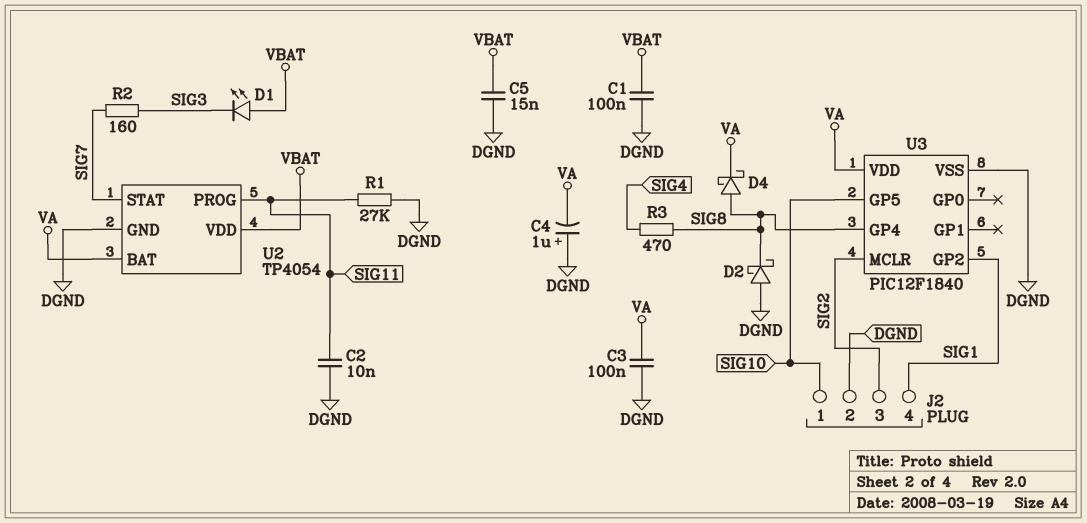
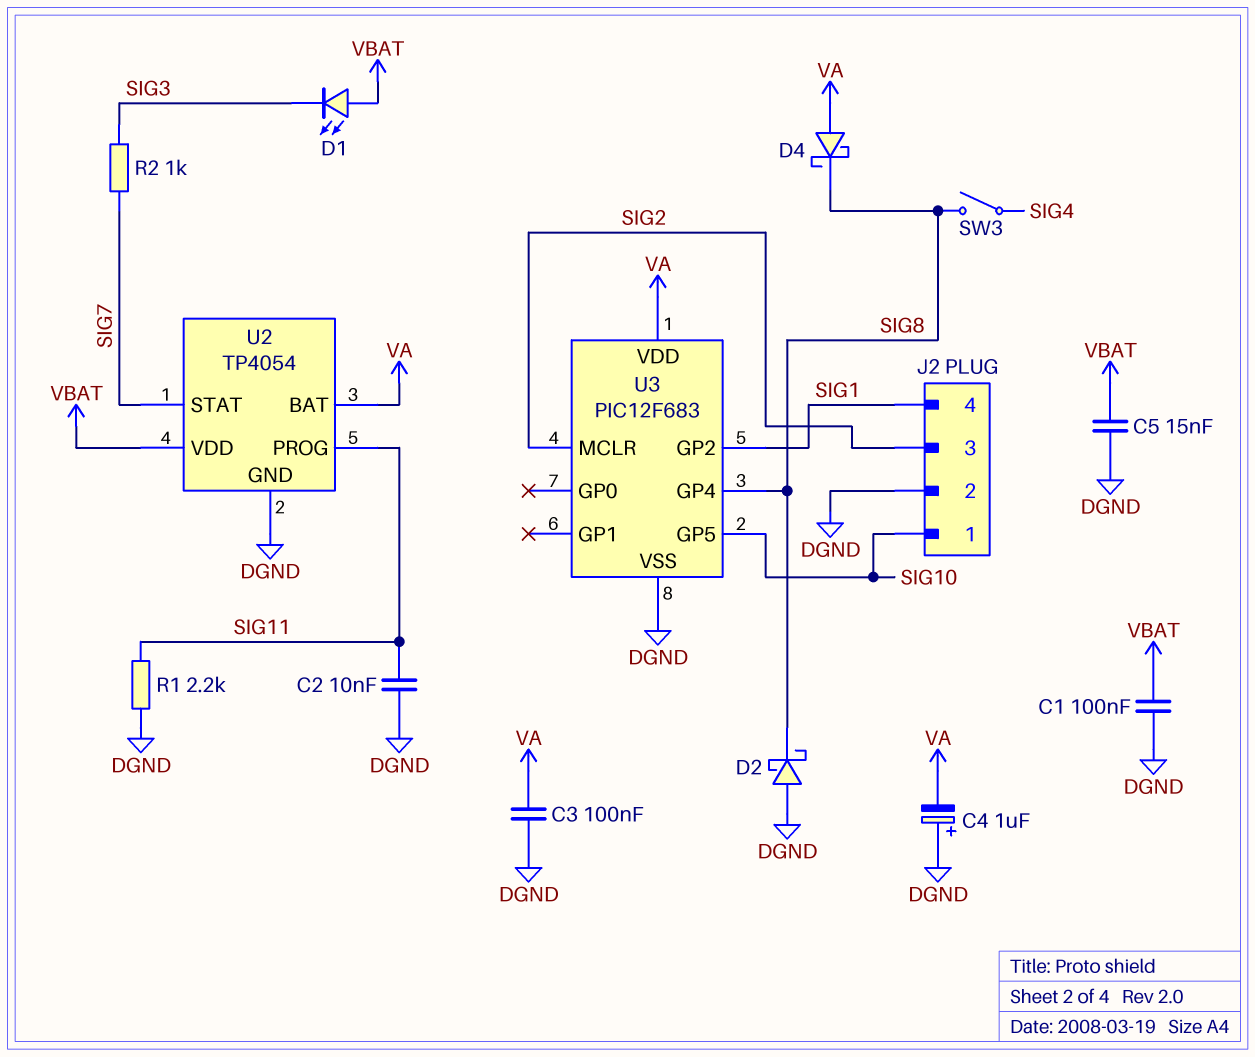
D4: schottky (A SIG8, K VA) -> schottky (A VA, K SIG8)
R1: 27k (DGND, SIG11) -> 2.2k (DGND, SIG11)
R2: 160 (SIG3, SIG7) -> 1k (SIG3, SIG7)
R3: 470 (SIG4, SIG8) -> none
SW3: none -> switch (SIG4, SIG8)
U3: PIC12F1840 -> PIC12F683

